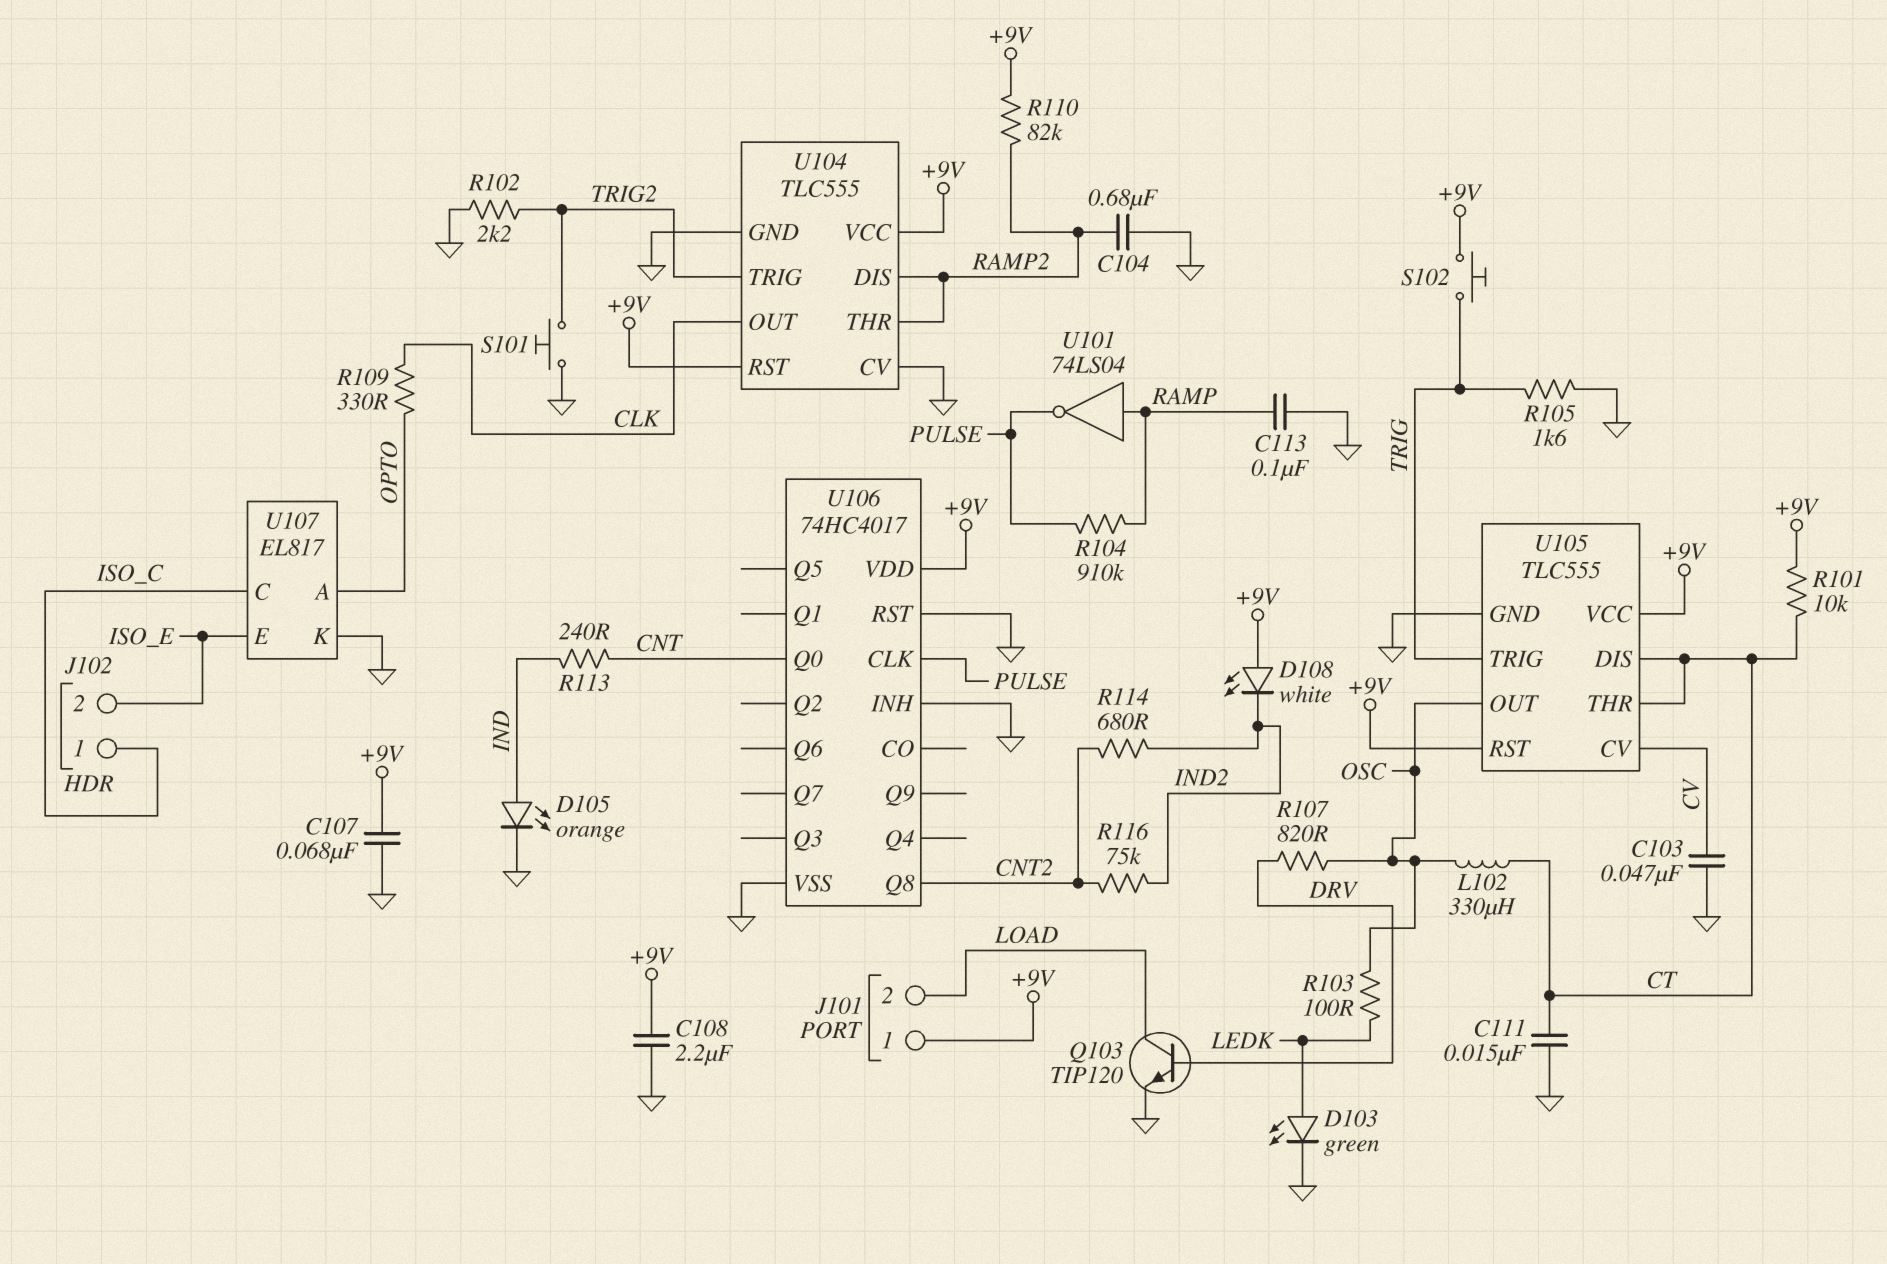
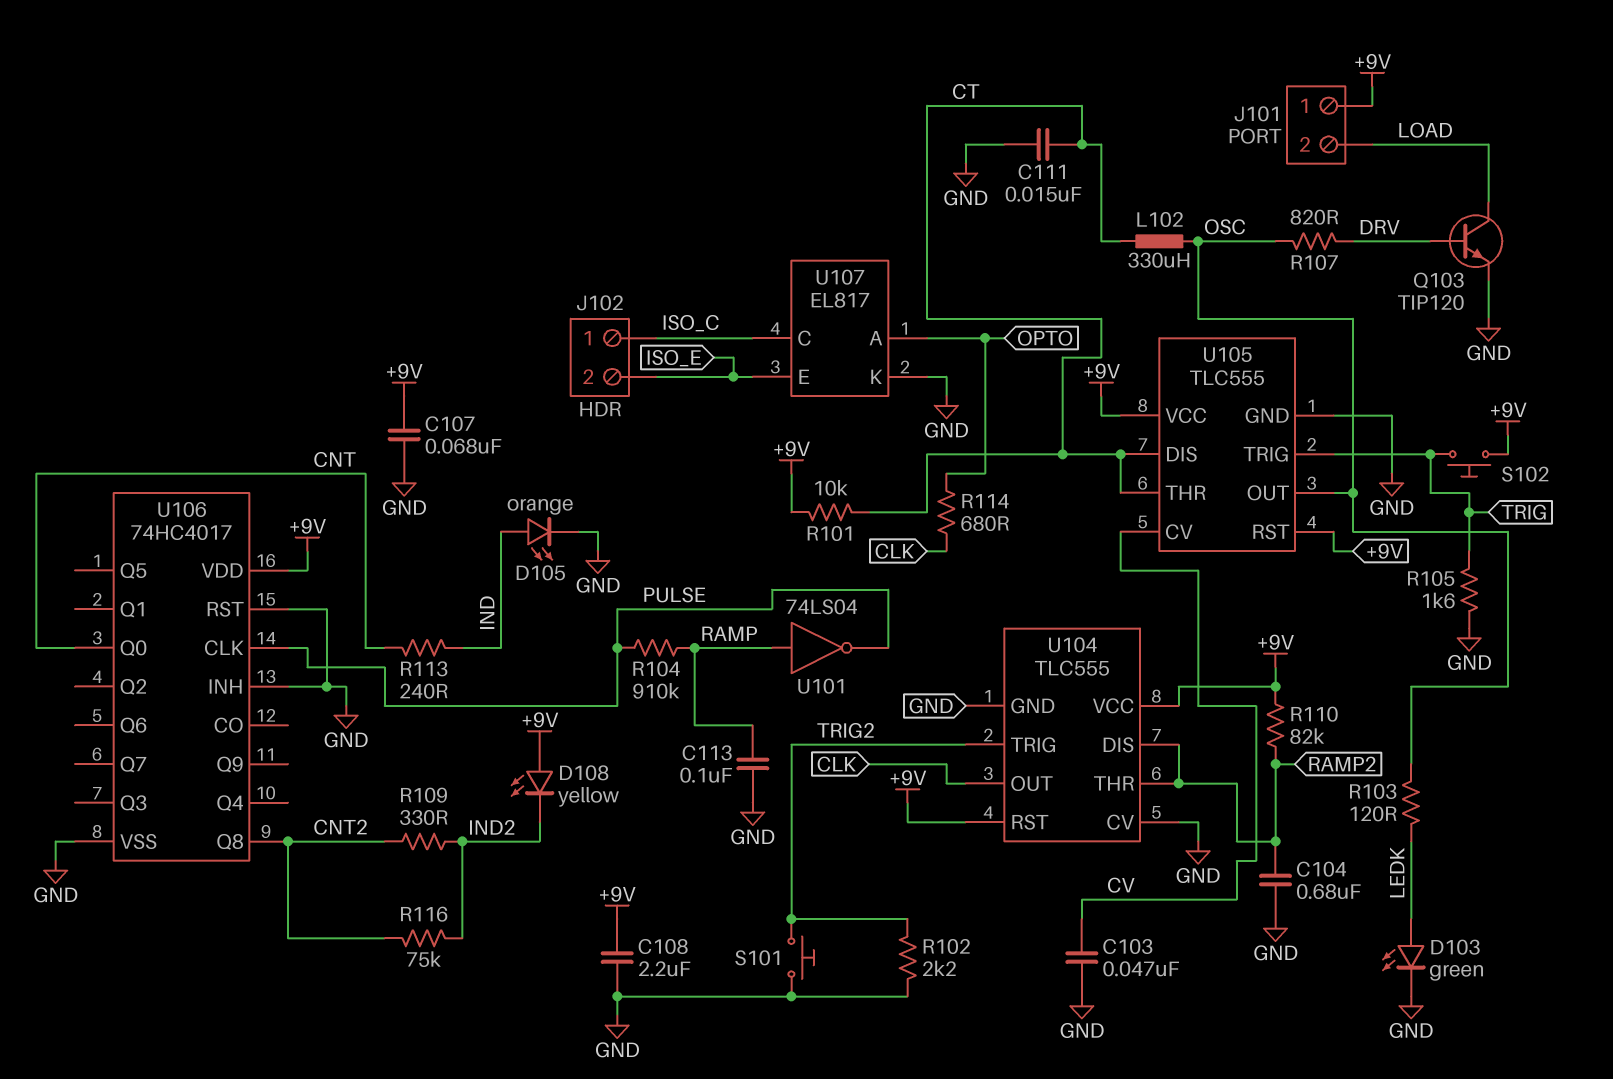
D108: LED white (A +9V, K IND2) -> LED yellow (A +9V, K IND2)
R103: 100 (LEDK, OSC) -> 120 (LEDK, OSC)
R109: 330 (CLK, OPTO) -> 330 (CNT2, IND2)
R114: 680 (CNT2, IND2) -> 680 (CLK, OPTO)

